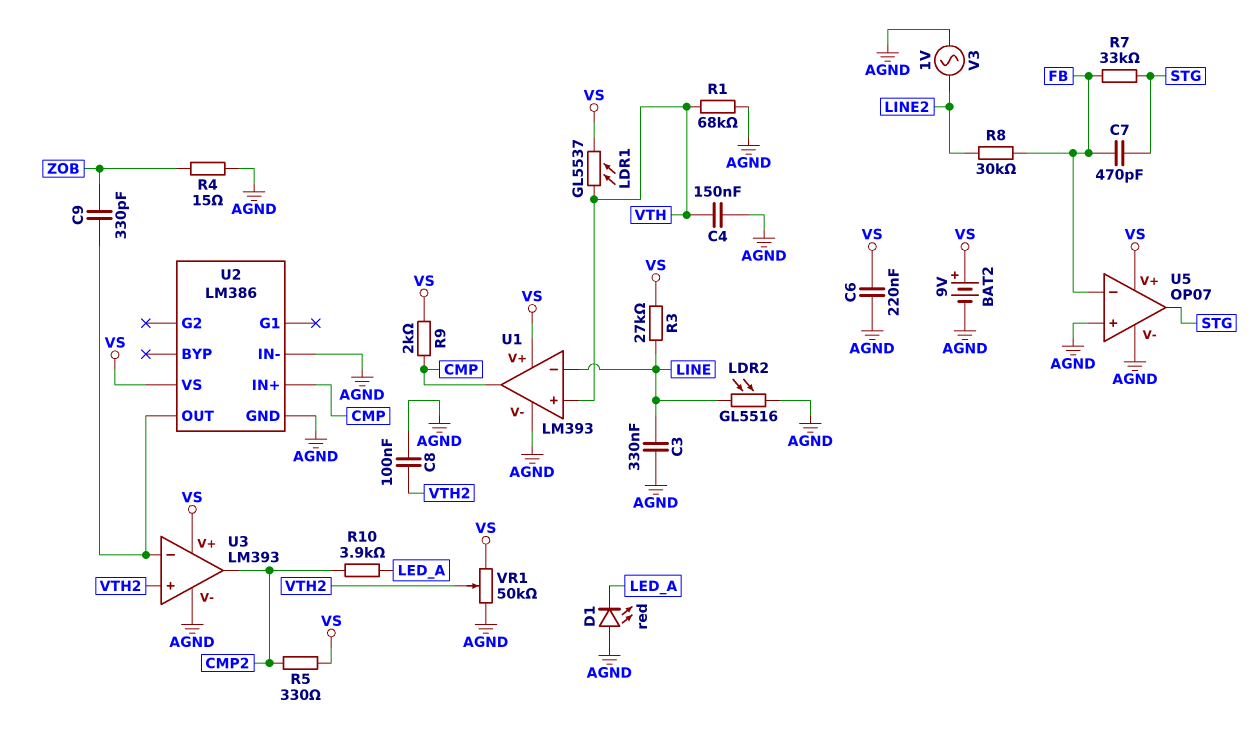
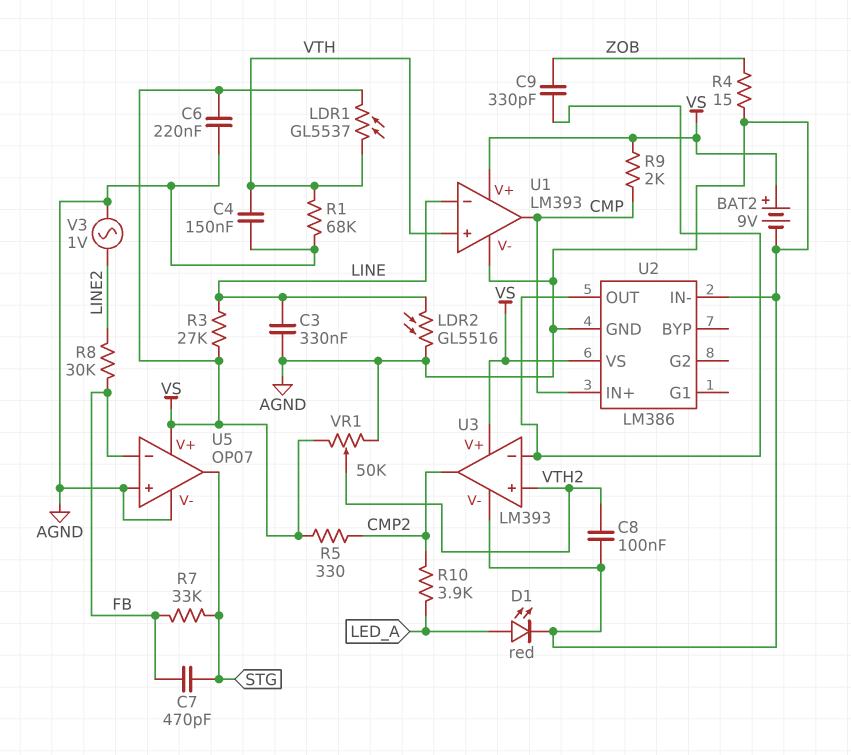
D1: LED red (A AGND, K LED_A) -> LED red (A LED_A, K AGND)

